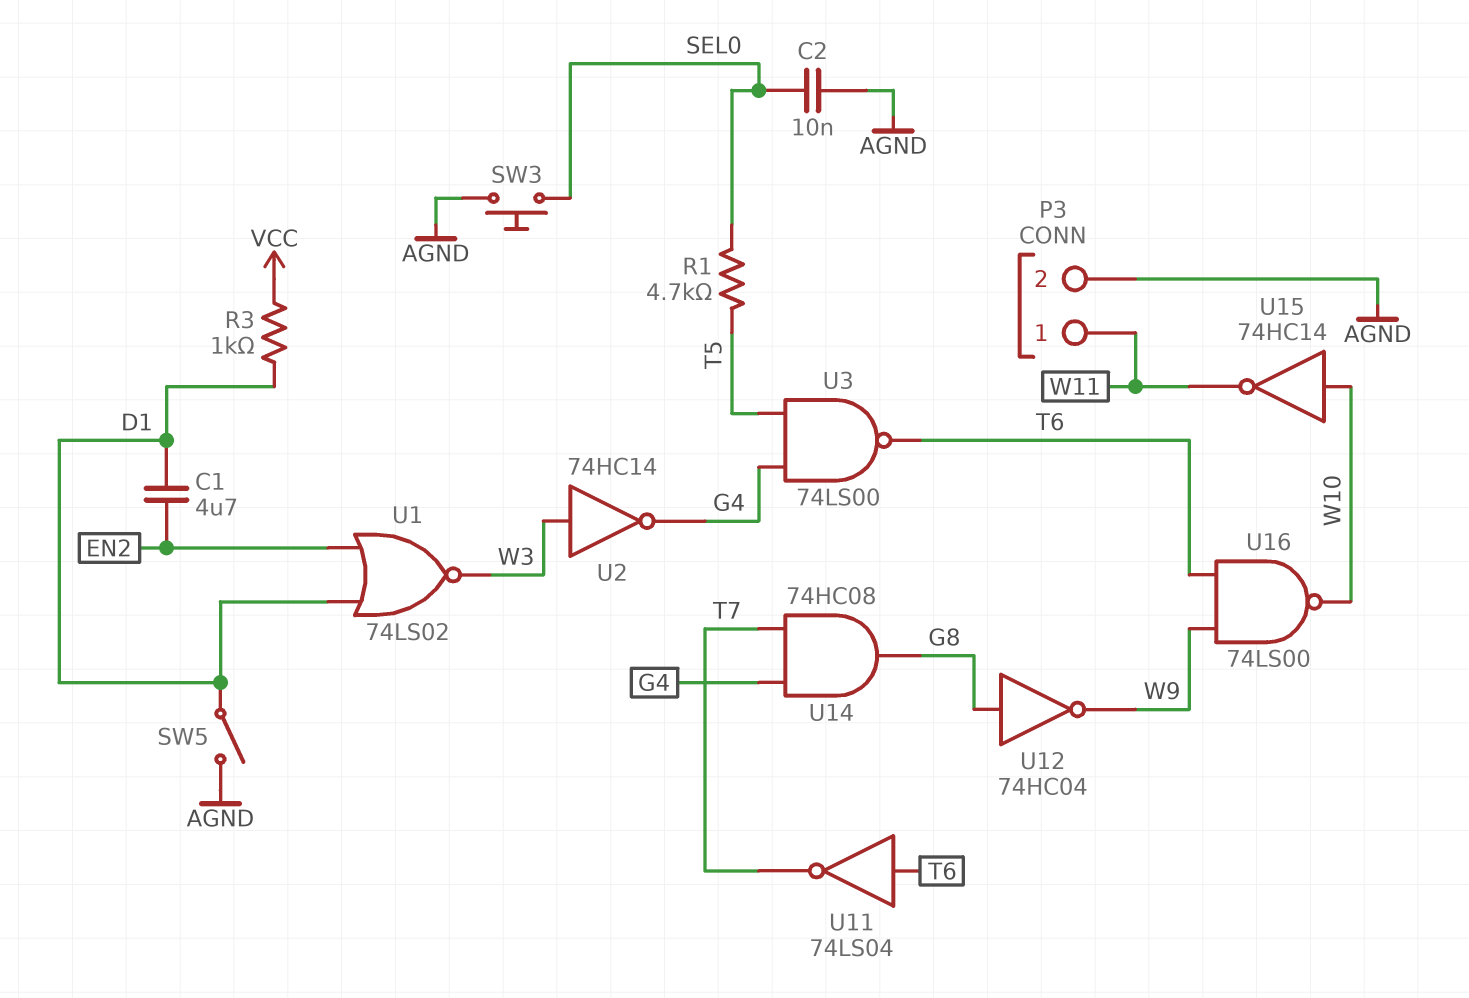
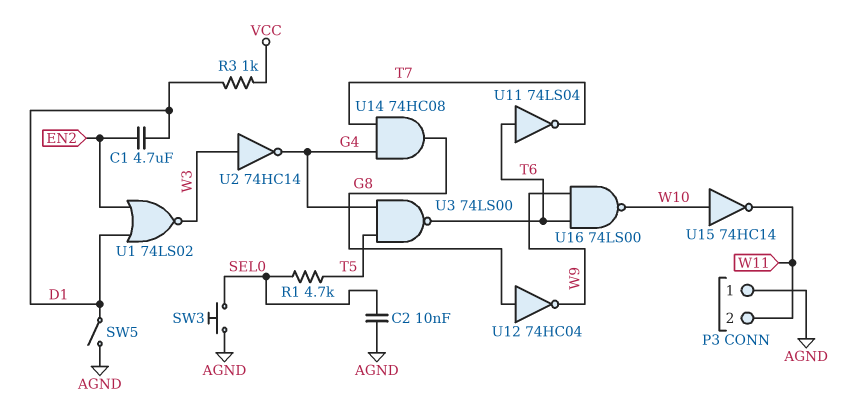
P3 pin 1: W11 -> AGND
P3 pin 2: AGND -> W11

